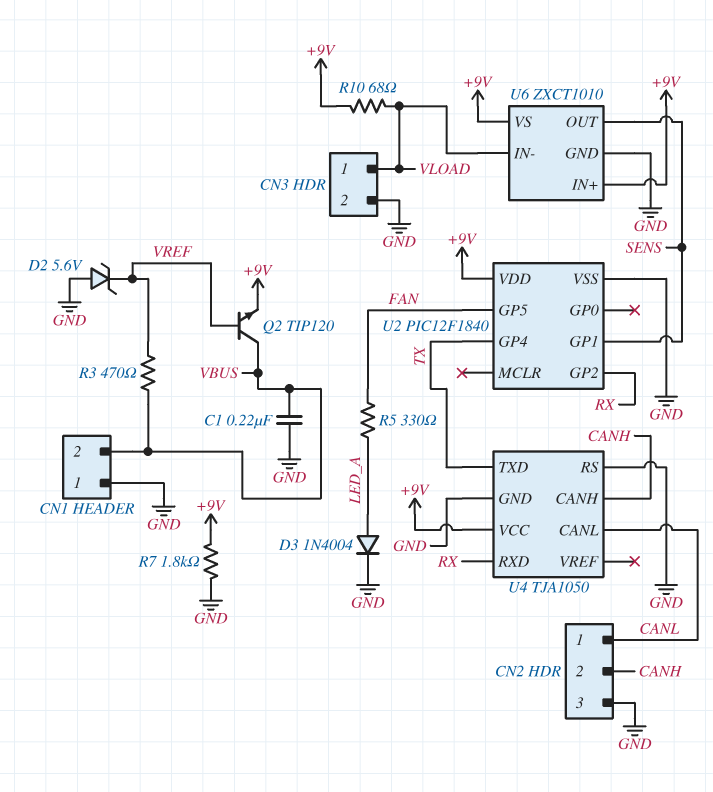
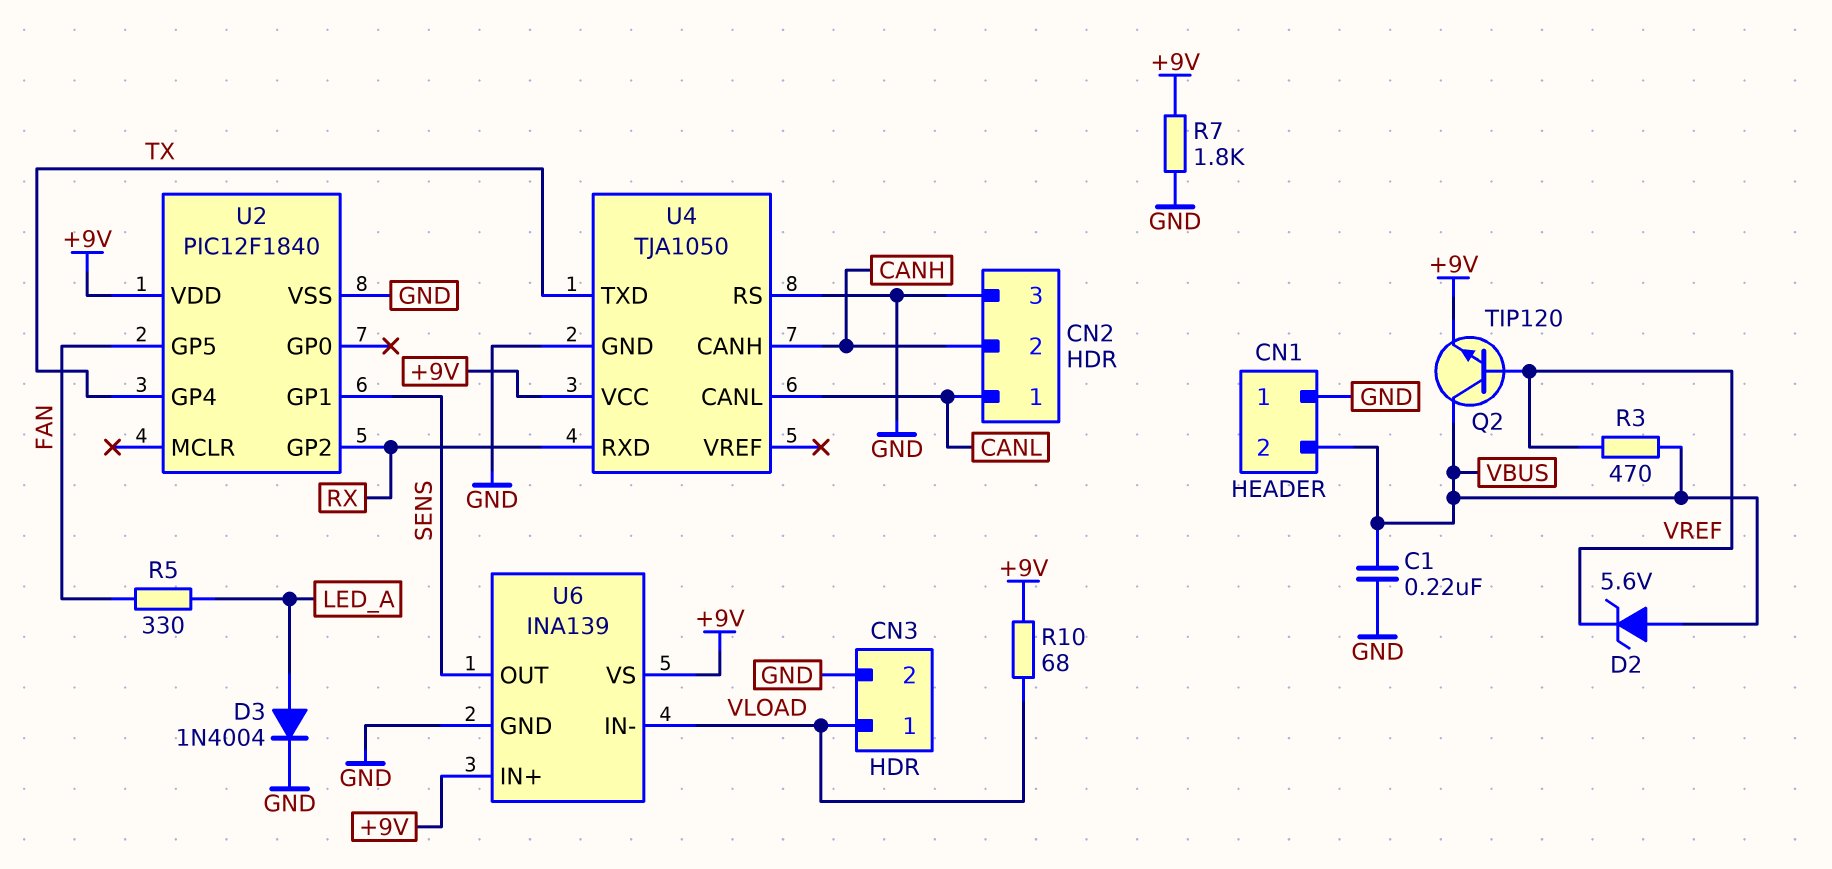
D2: zener 5.6V (A GND, K VREF) -> zener 5.6V (A VBUS, K VREF)
U6: ZXCT1010 -> INA139

